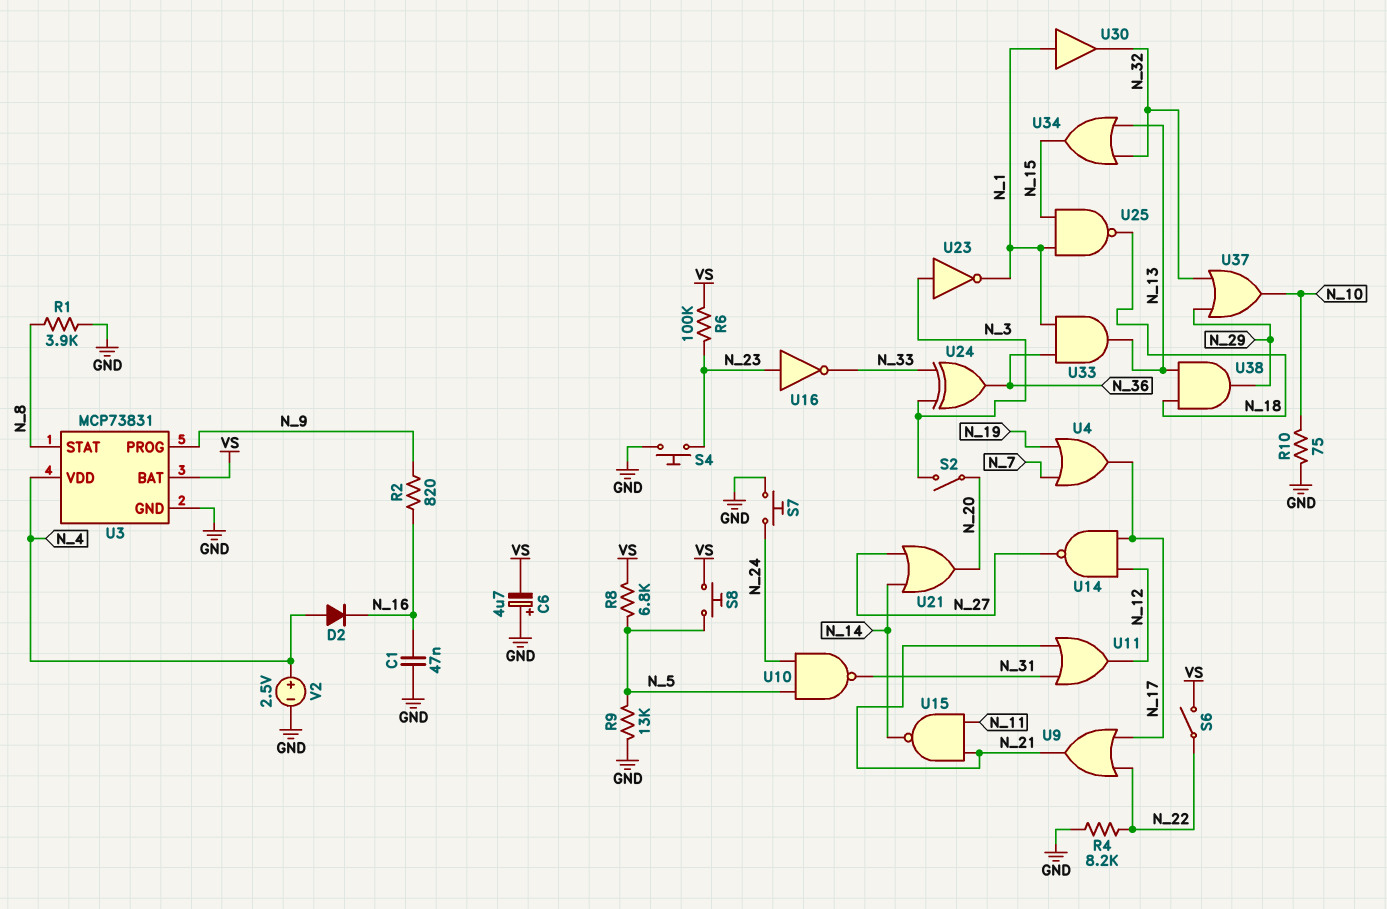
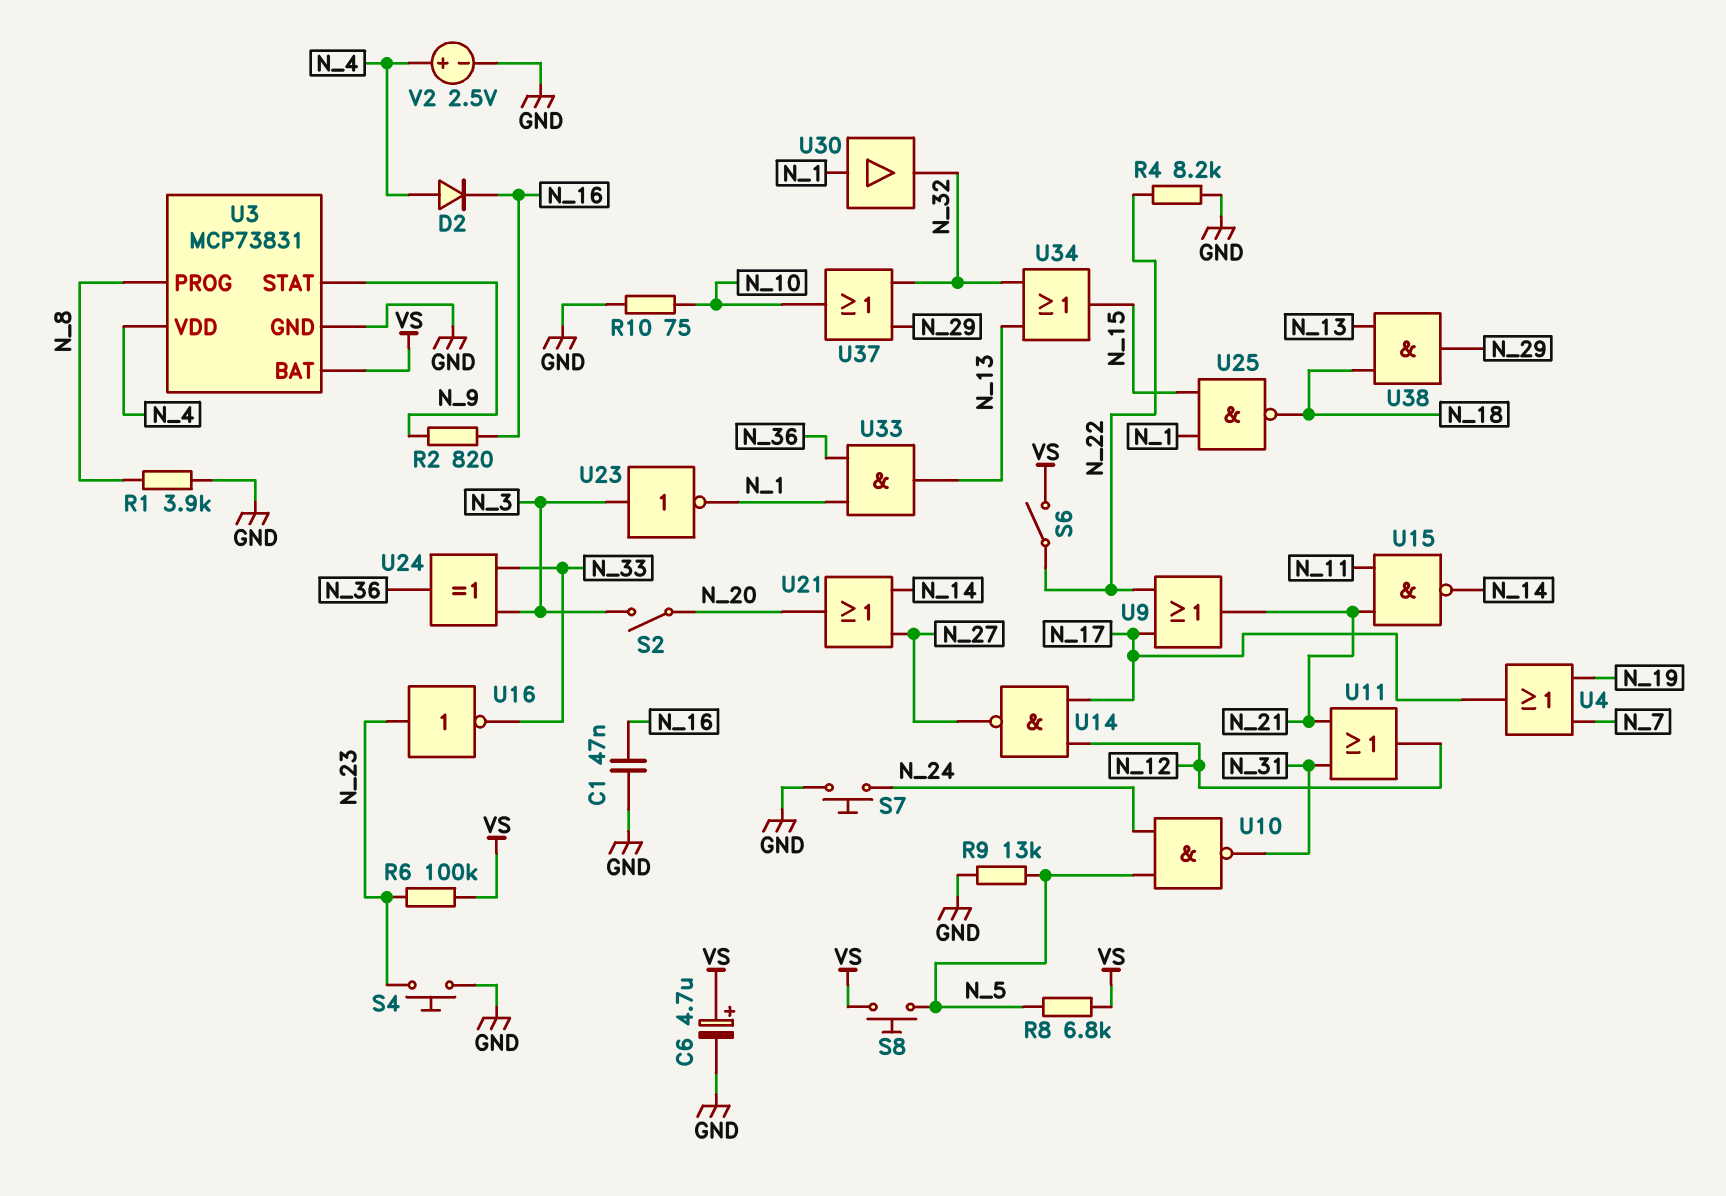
C6: 4.7uF (plus GND, minus VS) -> 4.7uF (plus VS, minus GND)
U3 pin PROG: N_9 -> N_8
U3 pin STAT: N_8 -> N_9

